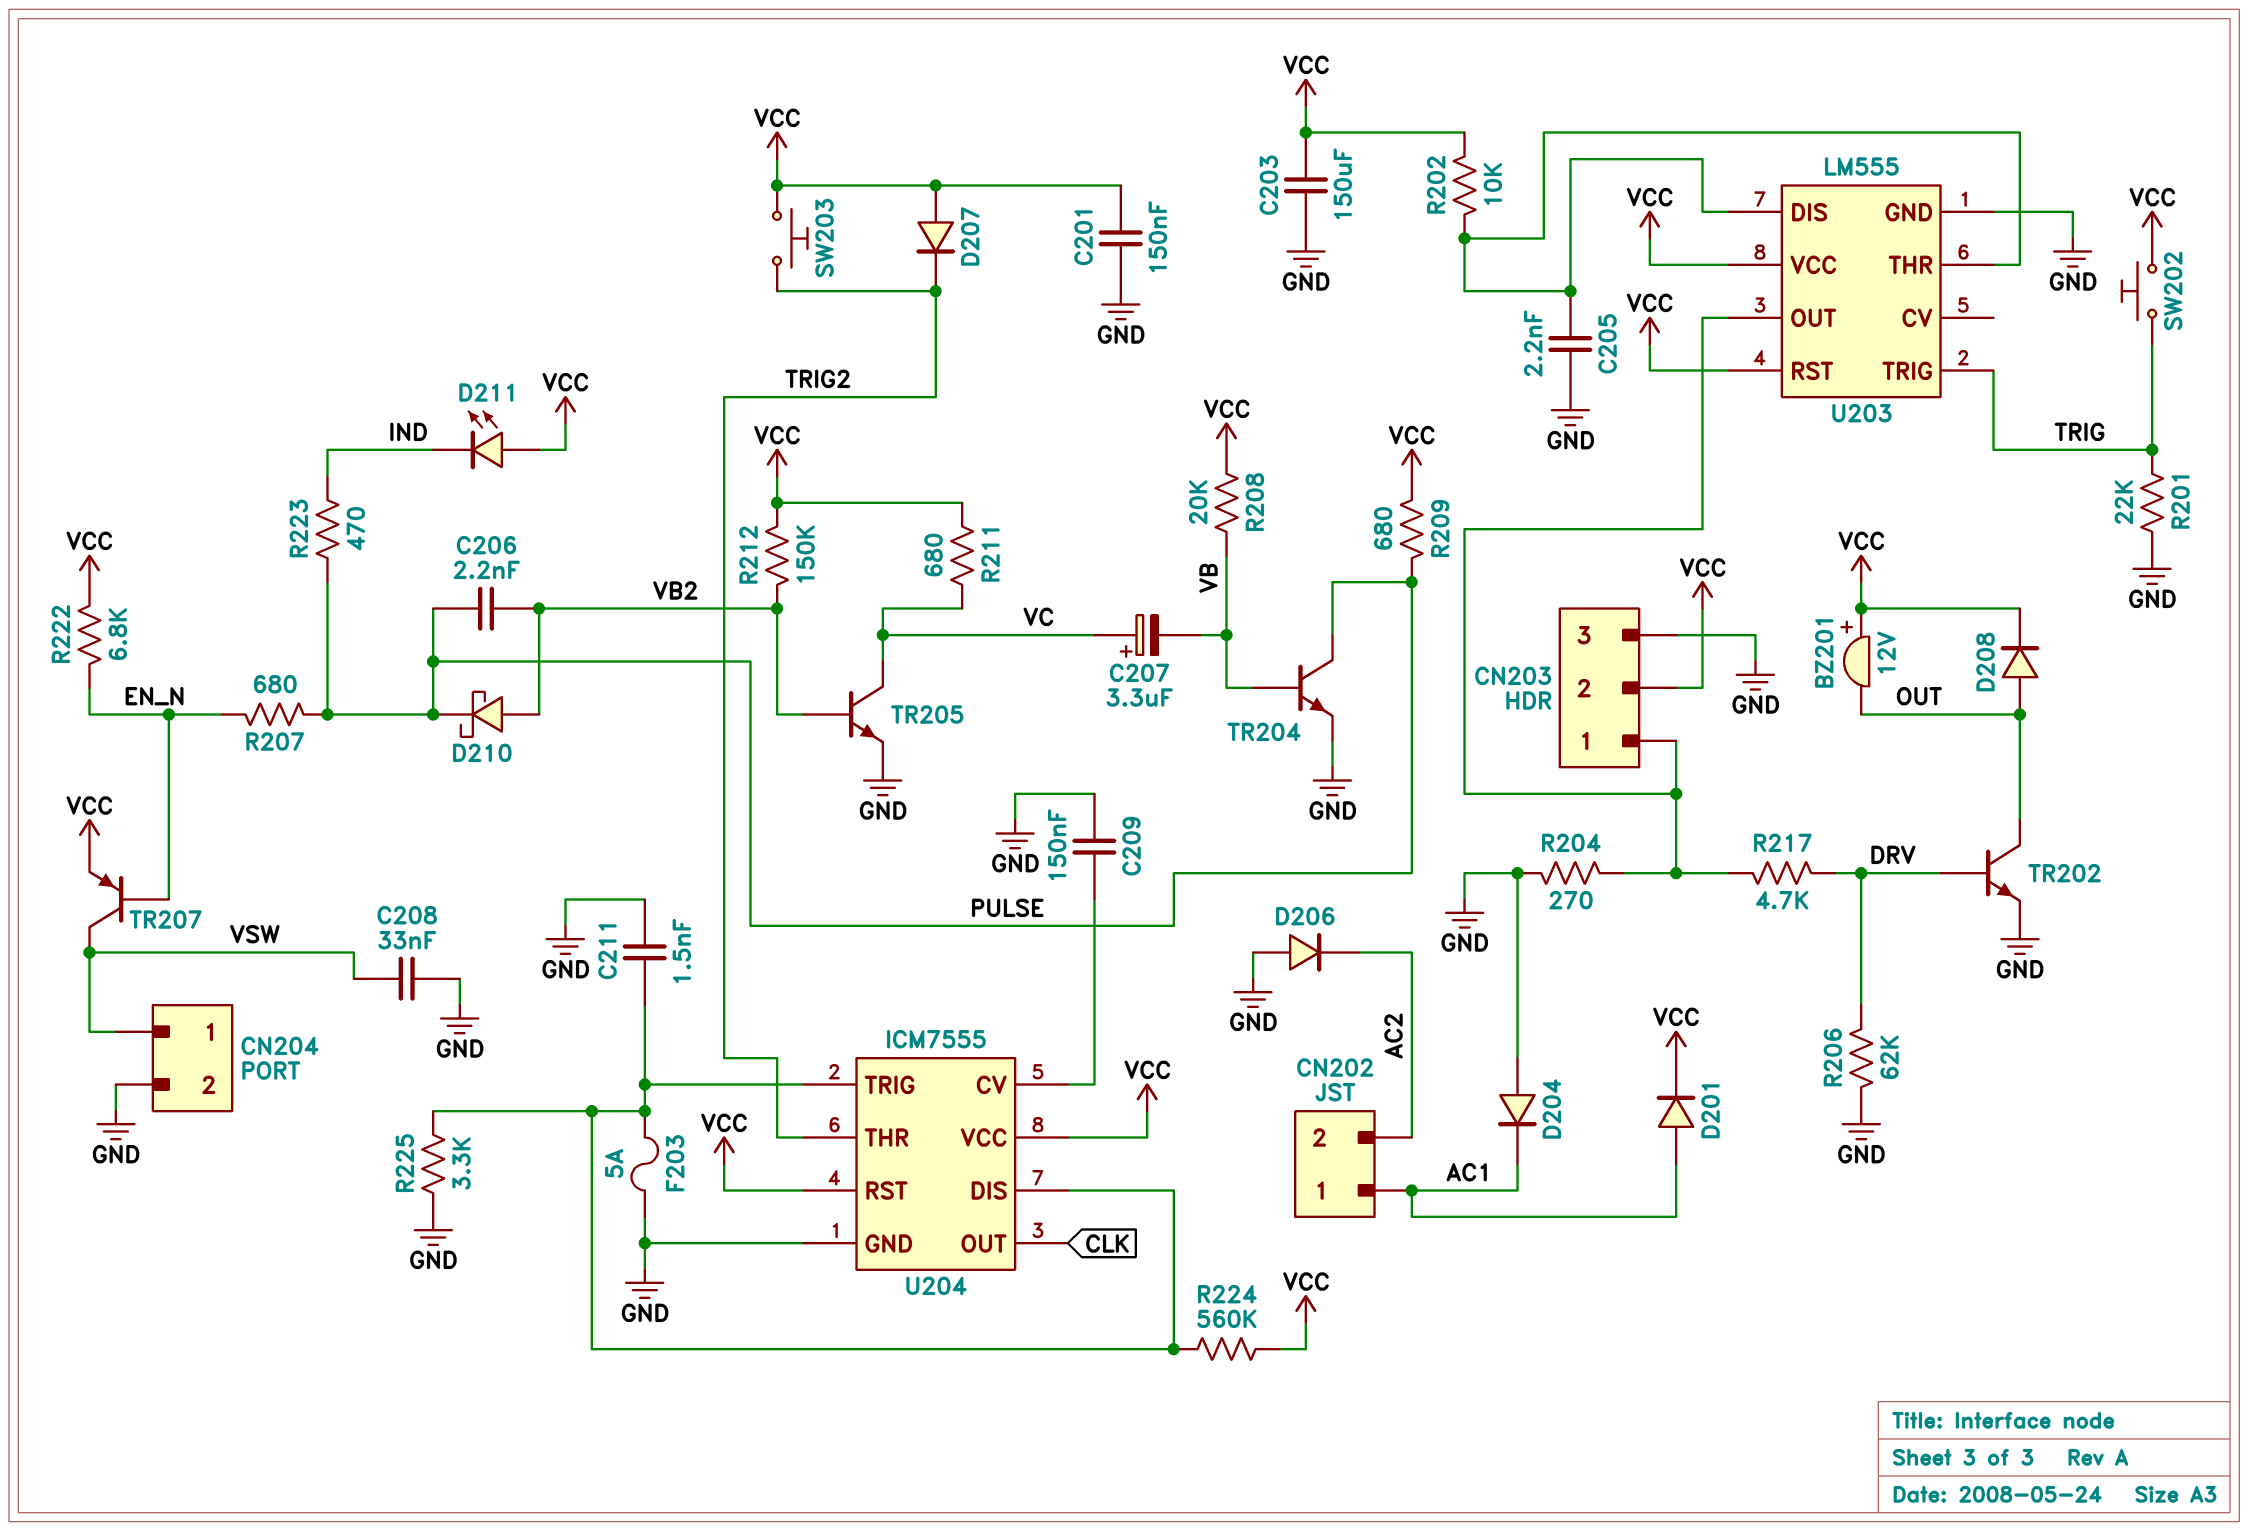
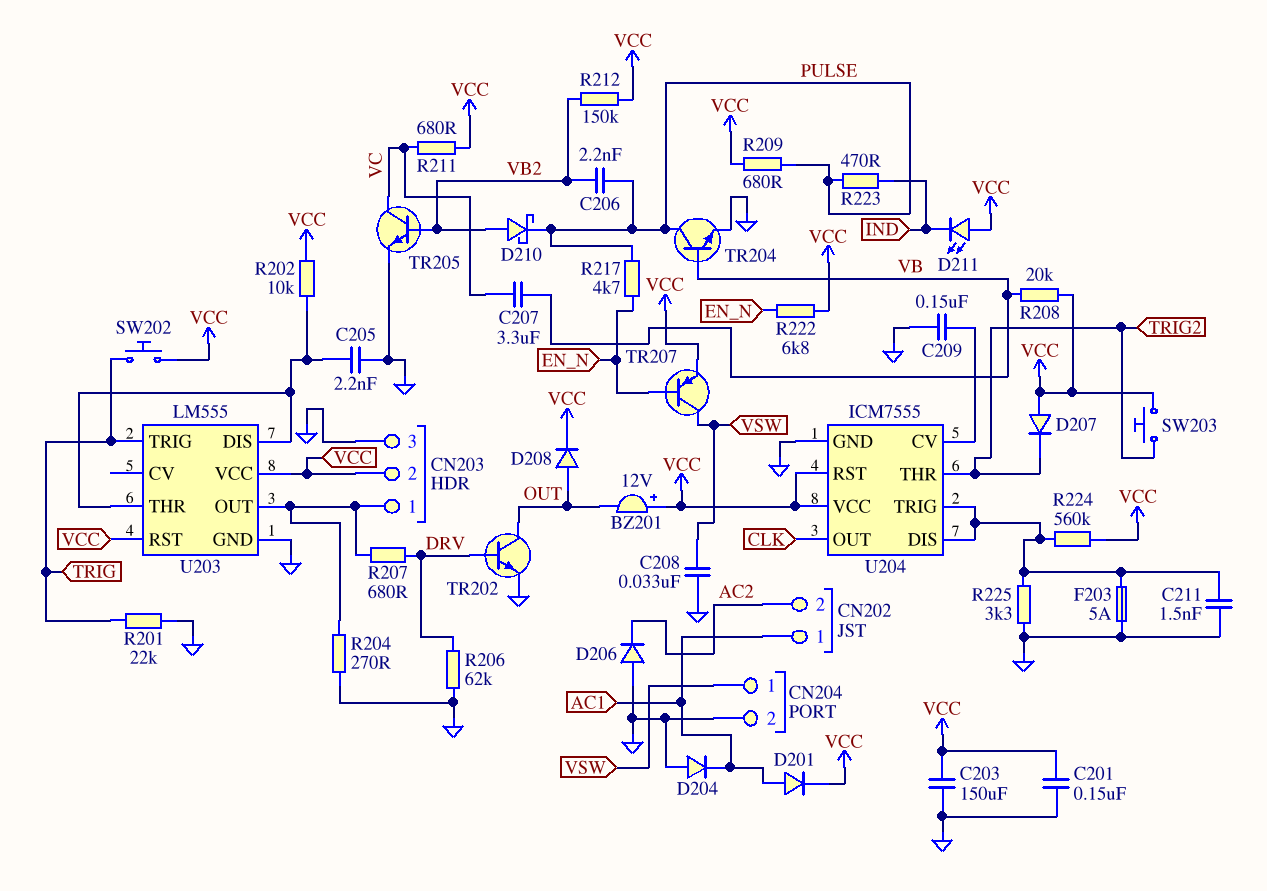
C207: 3.3uF (plus VC, minus VB) -> 3.3uF (VB, VC)
R207: 680 (EN_N, PULSE) -> 680 (CN203/1, DRV)
R217: 4.7k (CN203/1, DRV) -> 4.7k (EN_N, PULSE)

